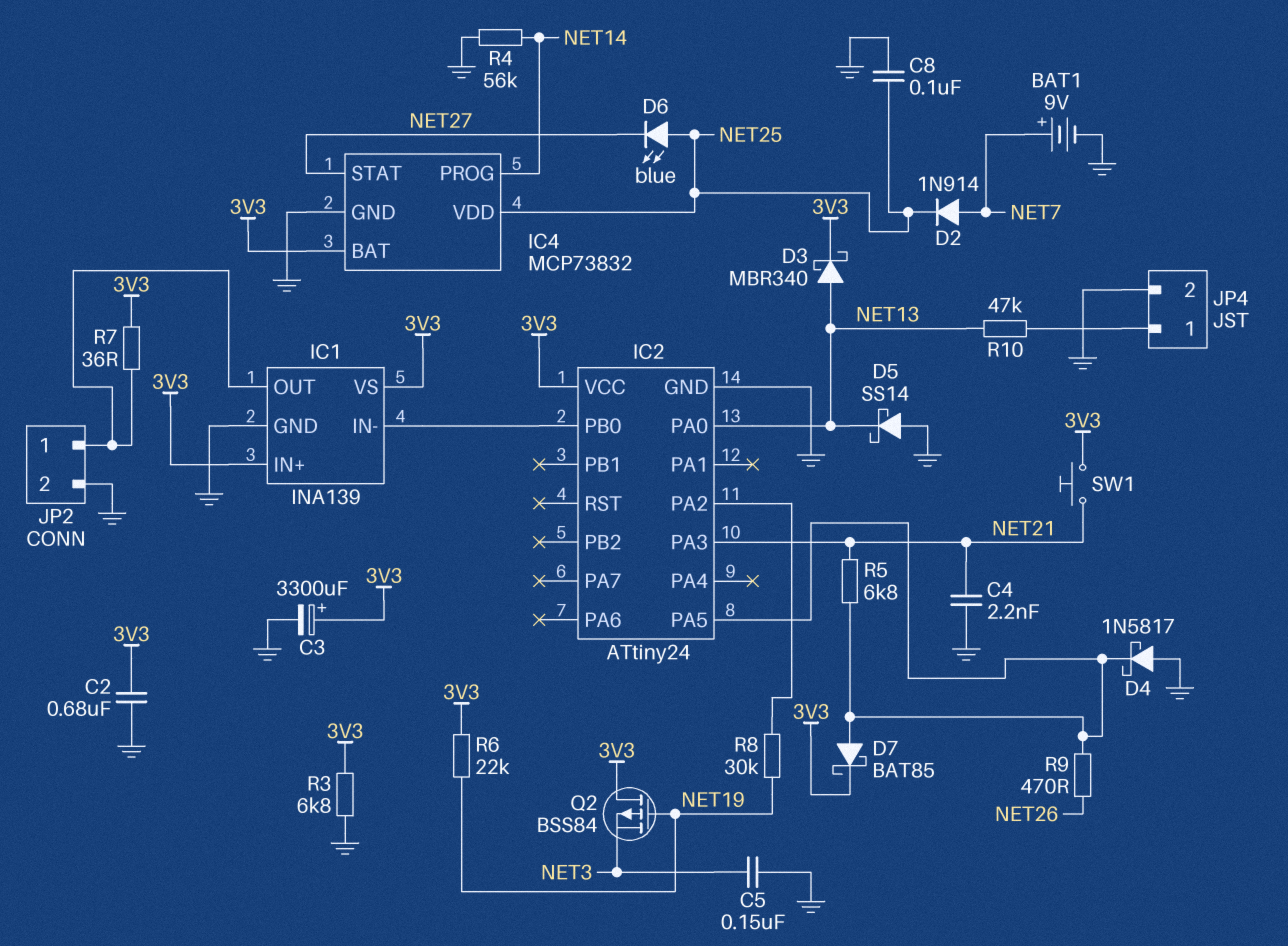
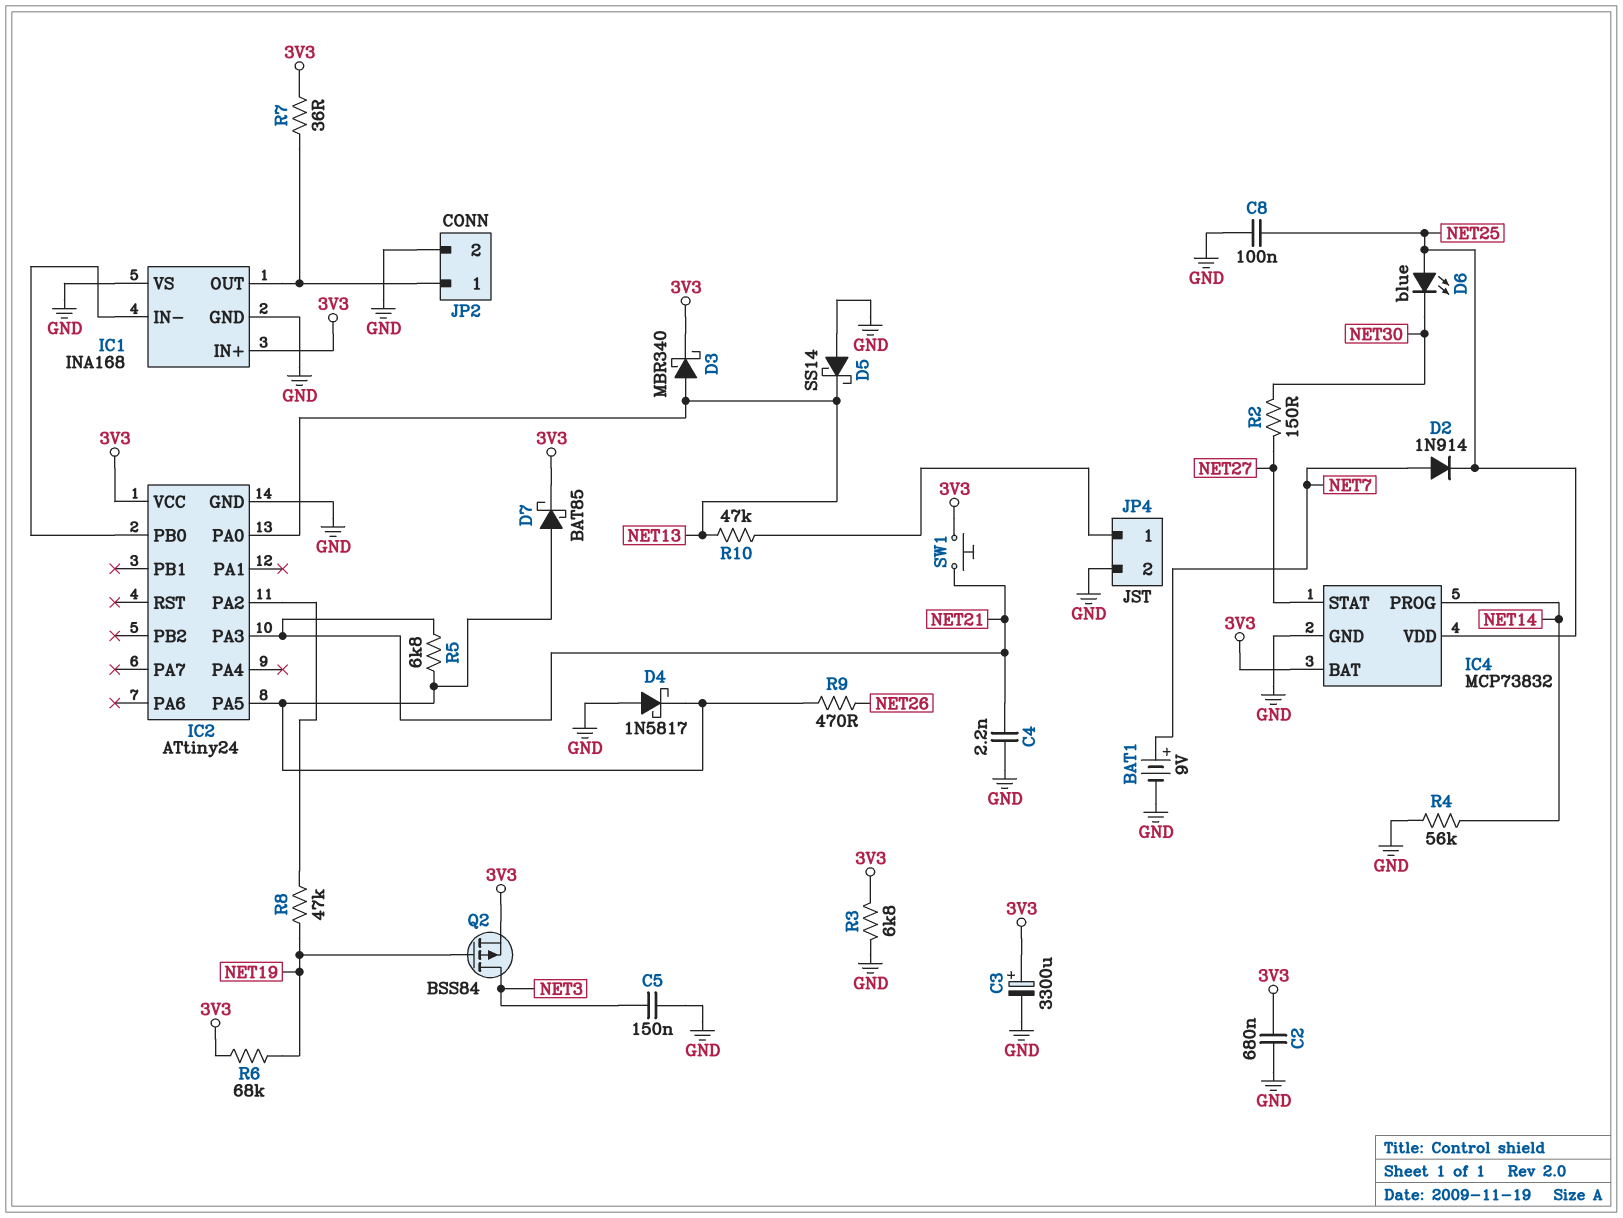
D6: LED blue (A NET25, K NET27) -> LED blue (A NET25, K NET30)
IC1: INA139 -> INA168
IC1 pin VS: 3V3 -> GND
Q2: PMOS BSS84 (G NET19, D 3V3, S NET3) -> PMOS BSS84 (G NET19, D NET3, S 3V3)
R2: none -> 150 (NET27, NET30)
R6: 22k (3V3, NET19) -> 68k (3V3, NET19)
R8: 30k (IC2/PA2, NET19) -> 47k (IC2/PA2, NET19)

